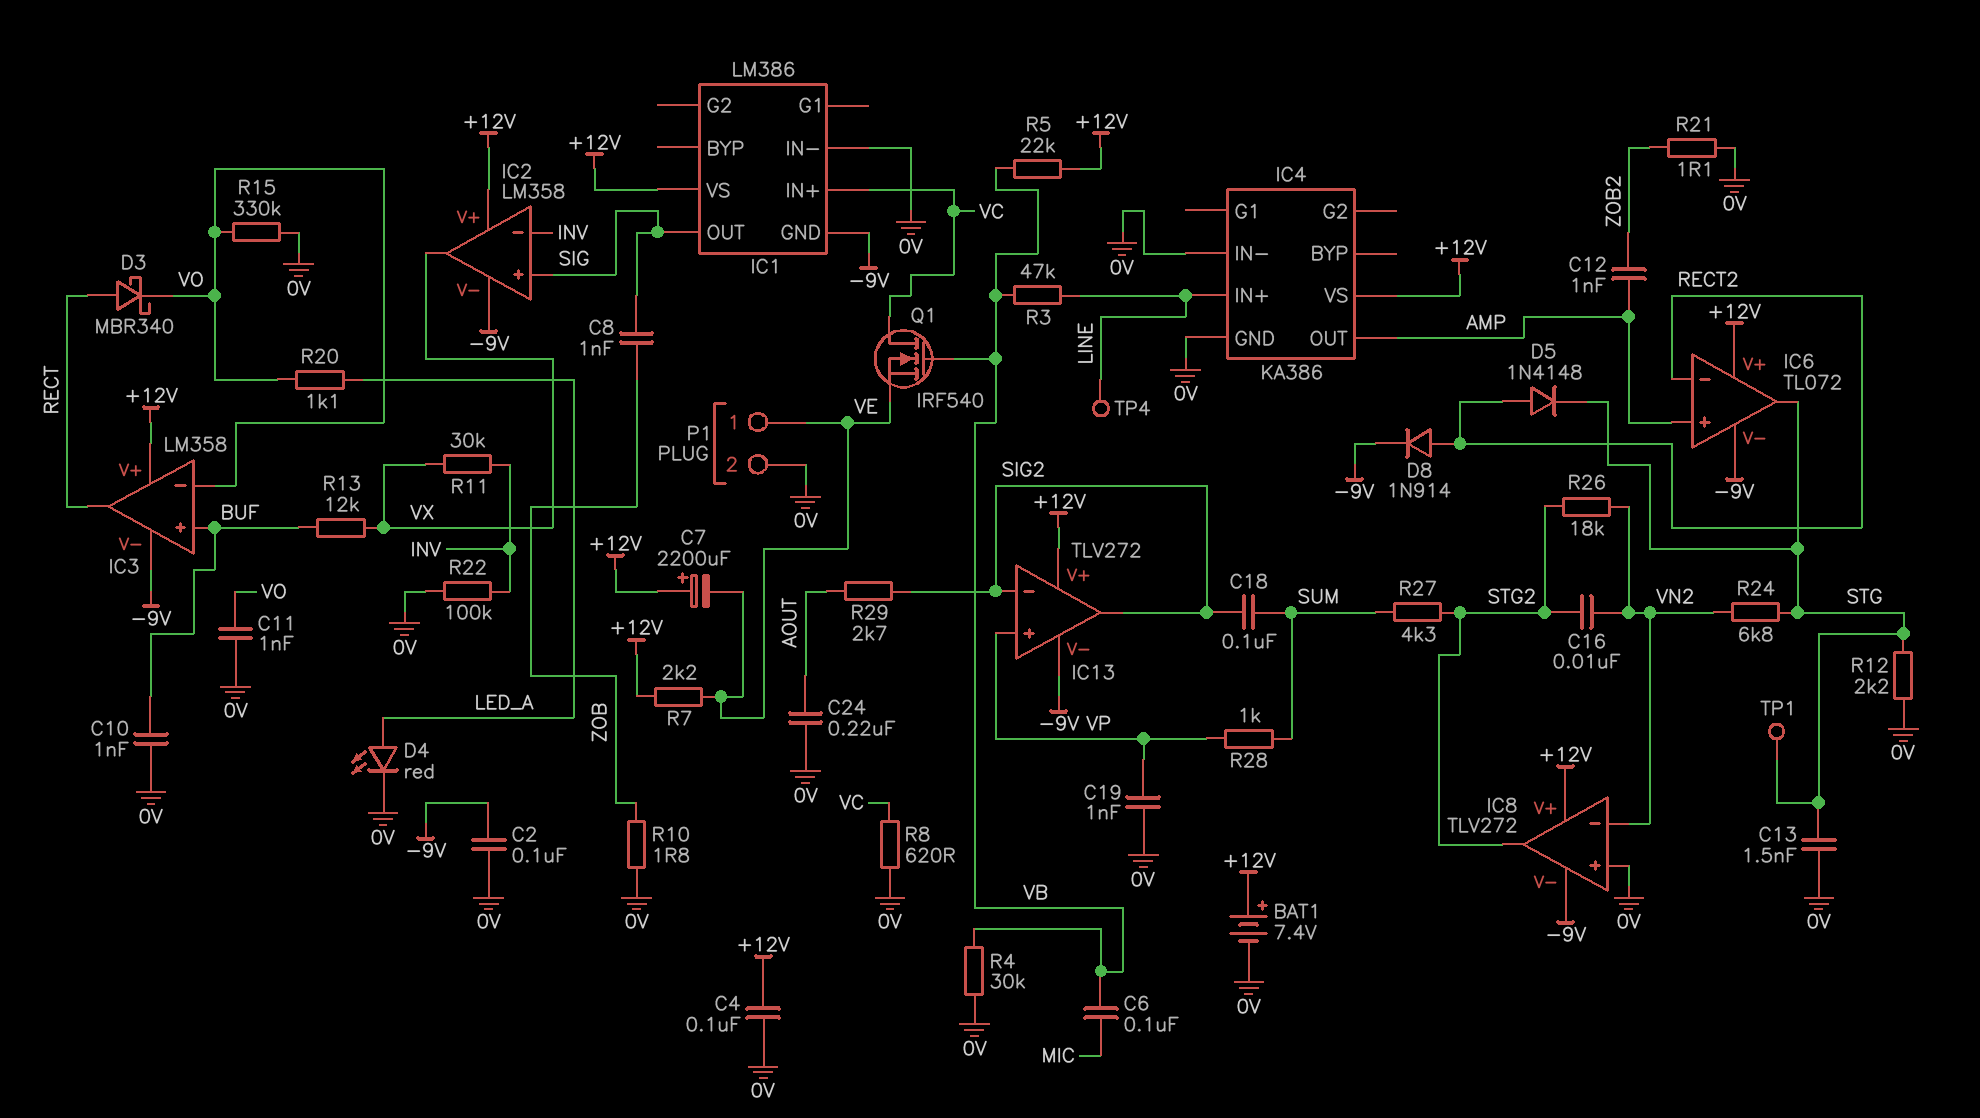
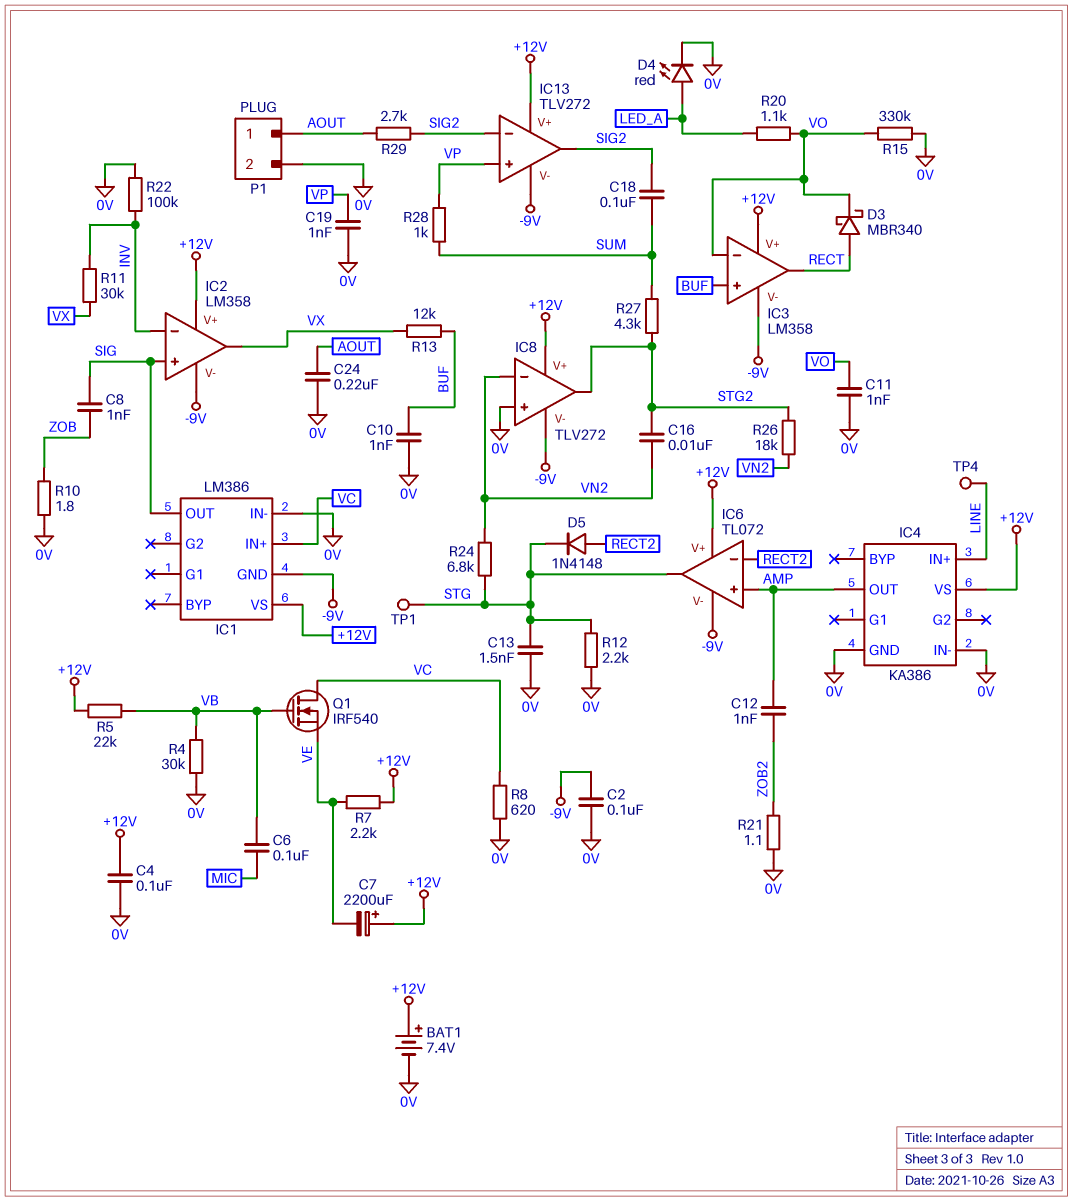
D8: diode 1N914 (A RECT2, K -9V) -> none
P1 pin 1: VE -> AOUT
R3: 47k (LINE, VB) -> none

